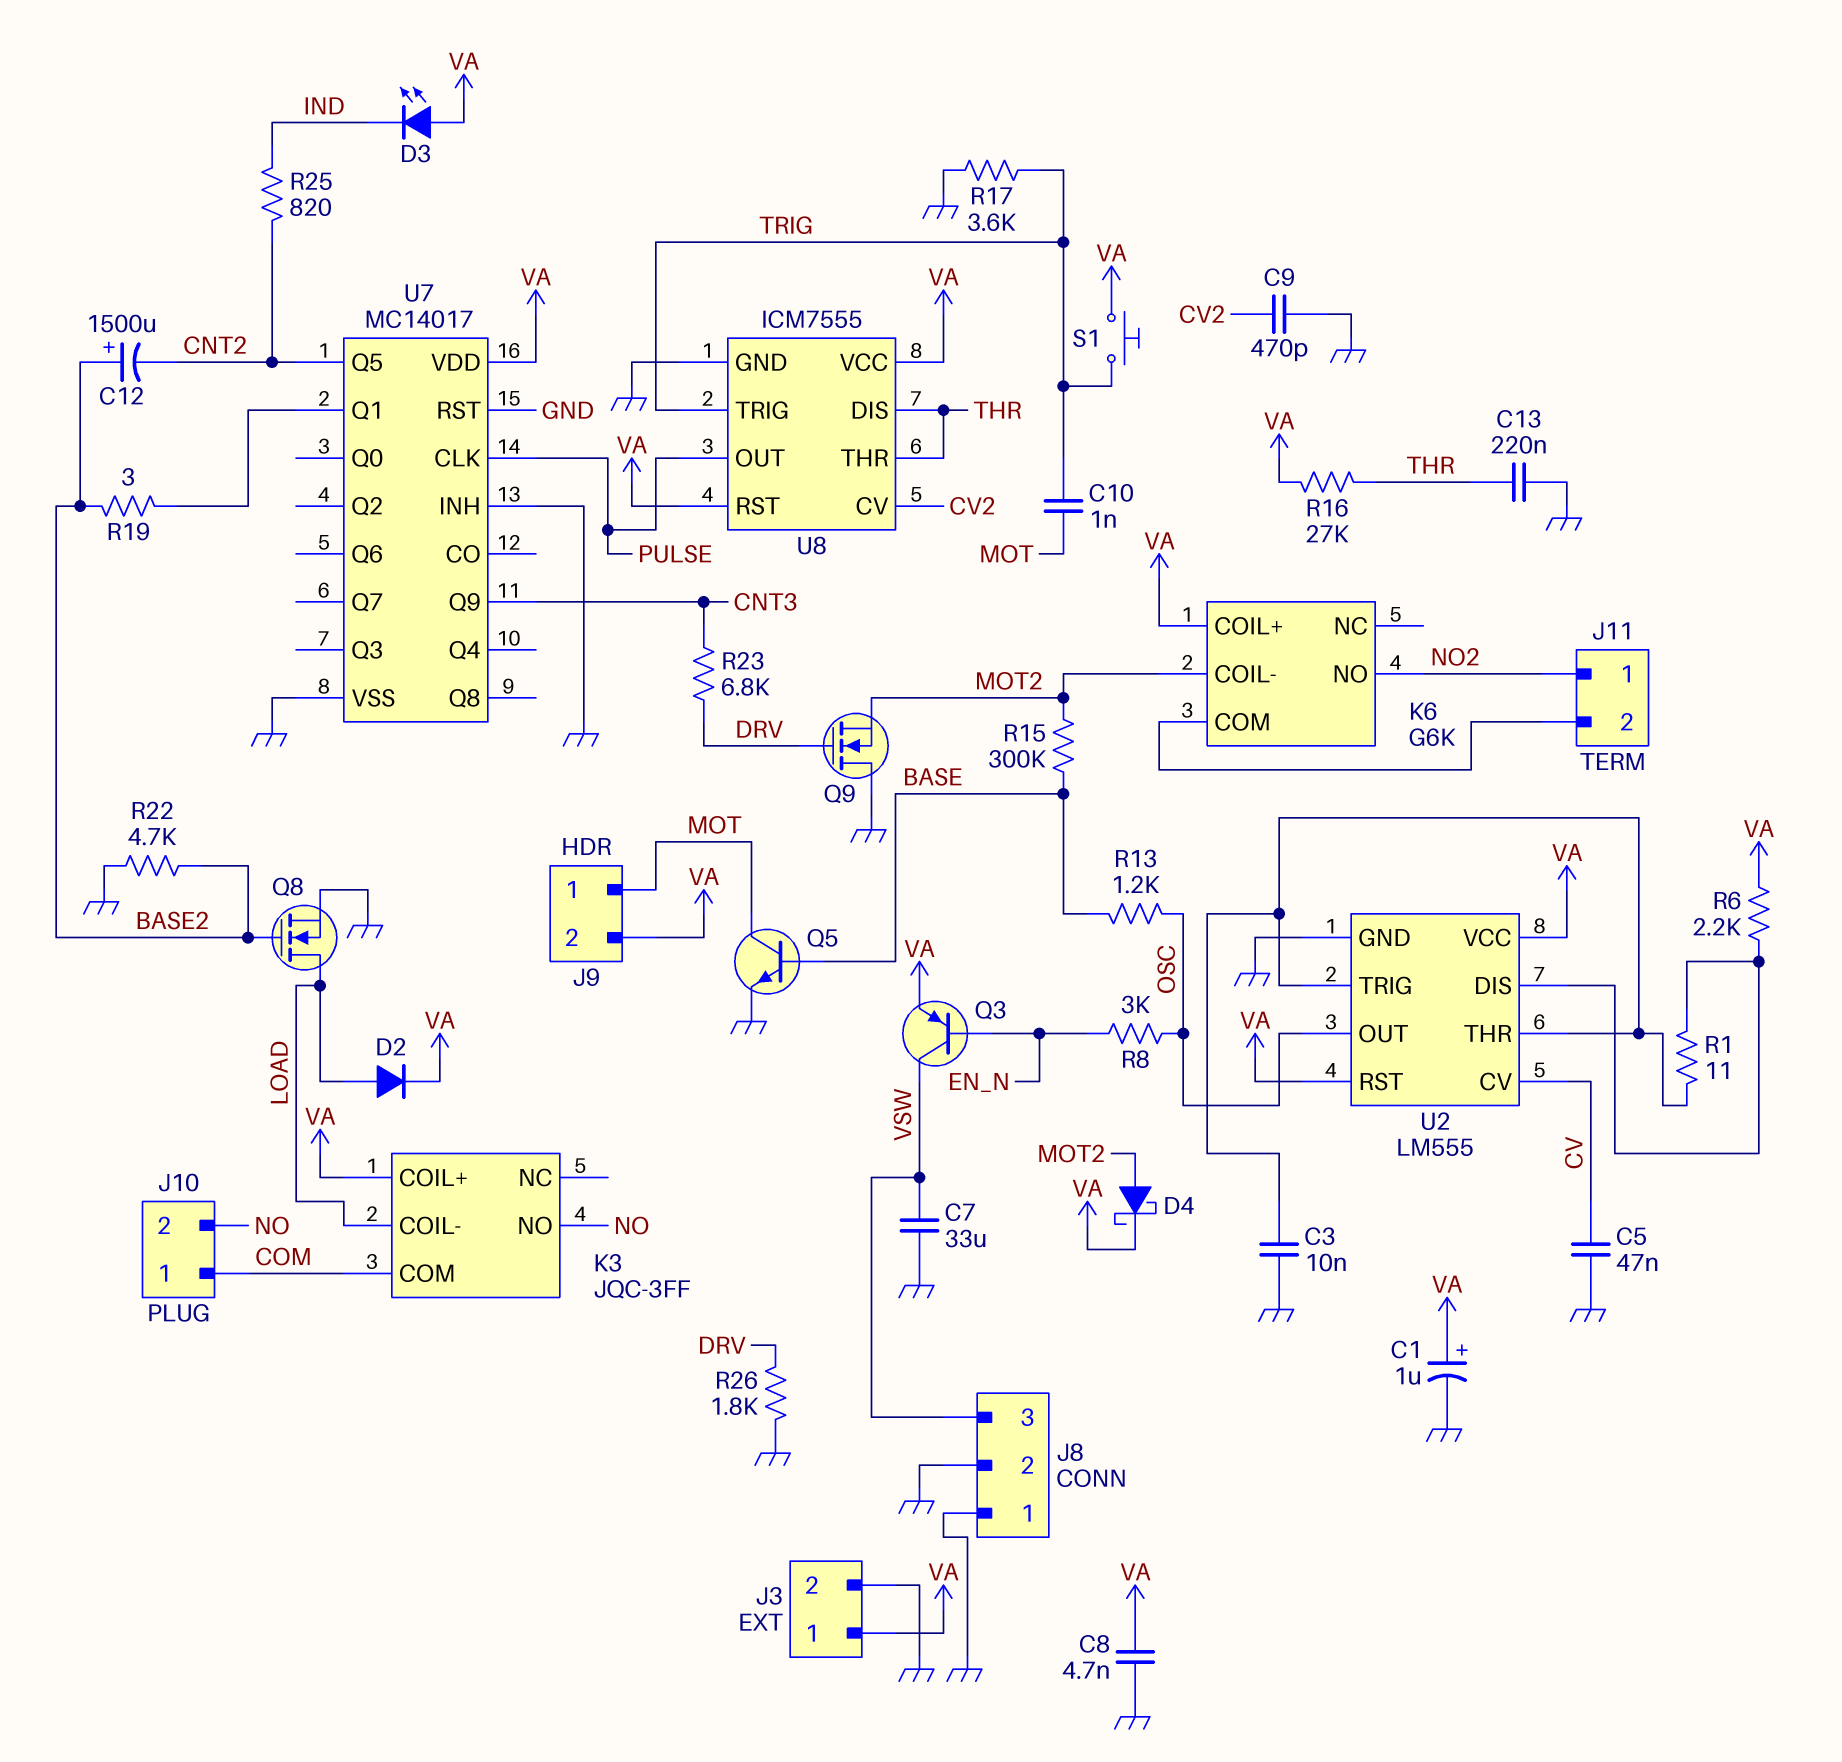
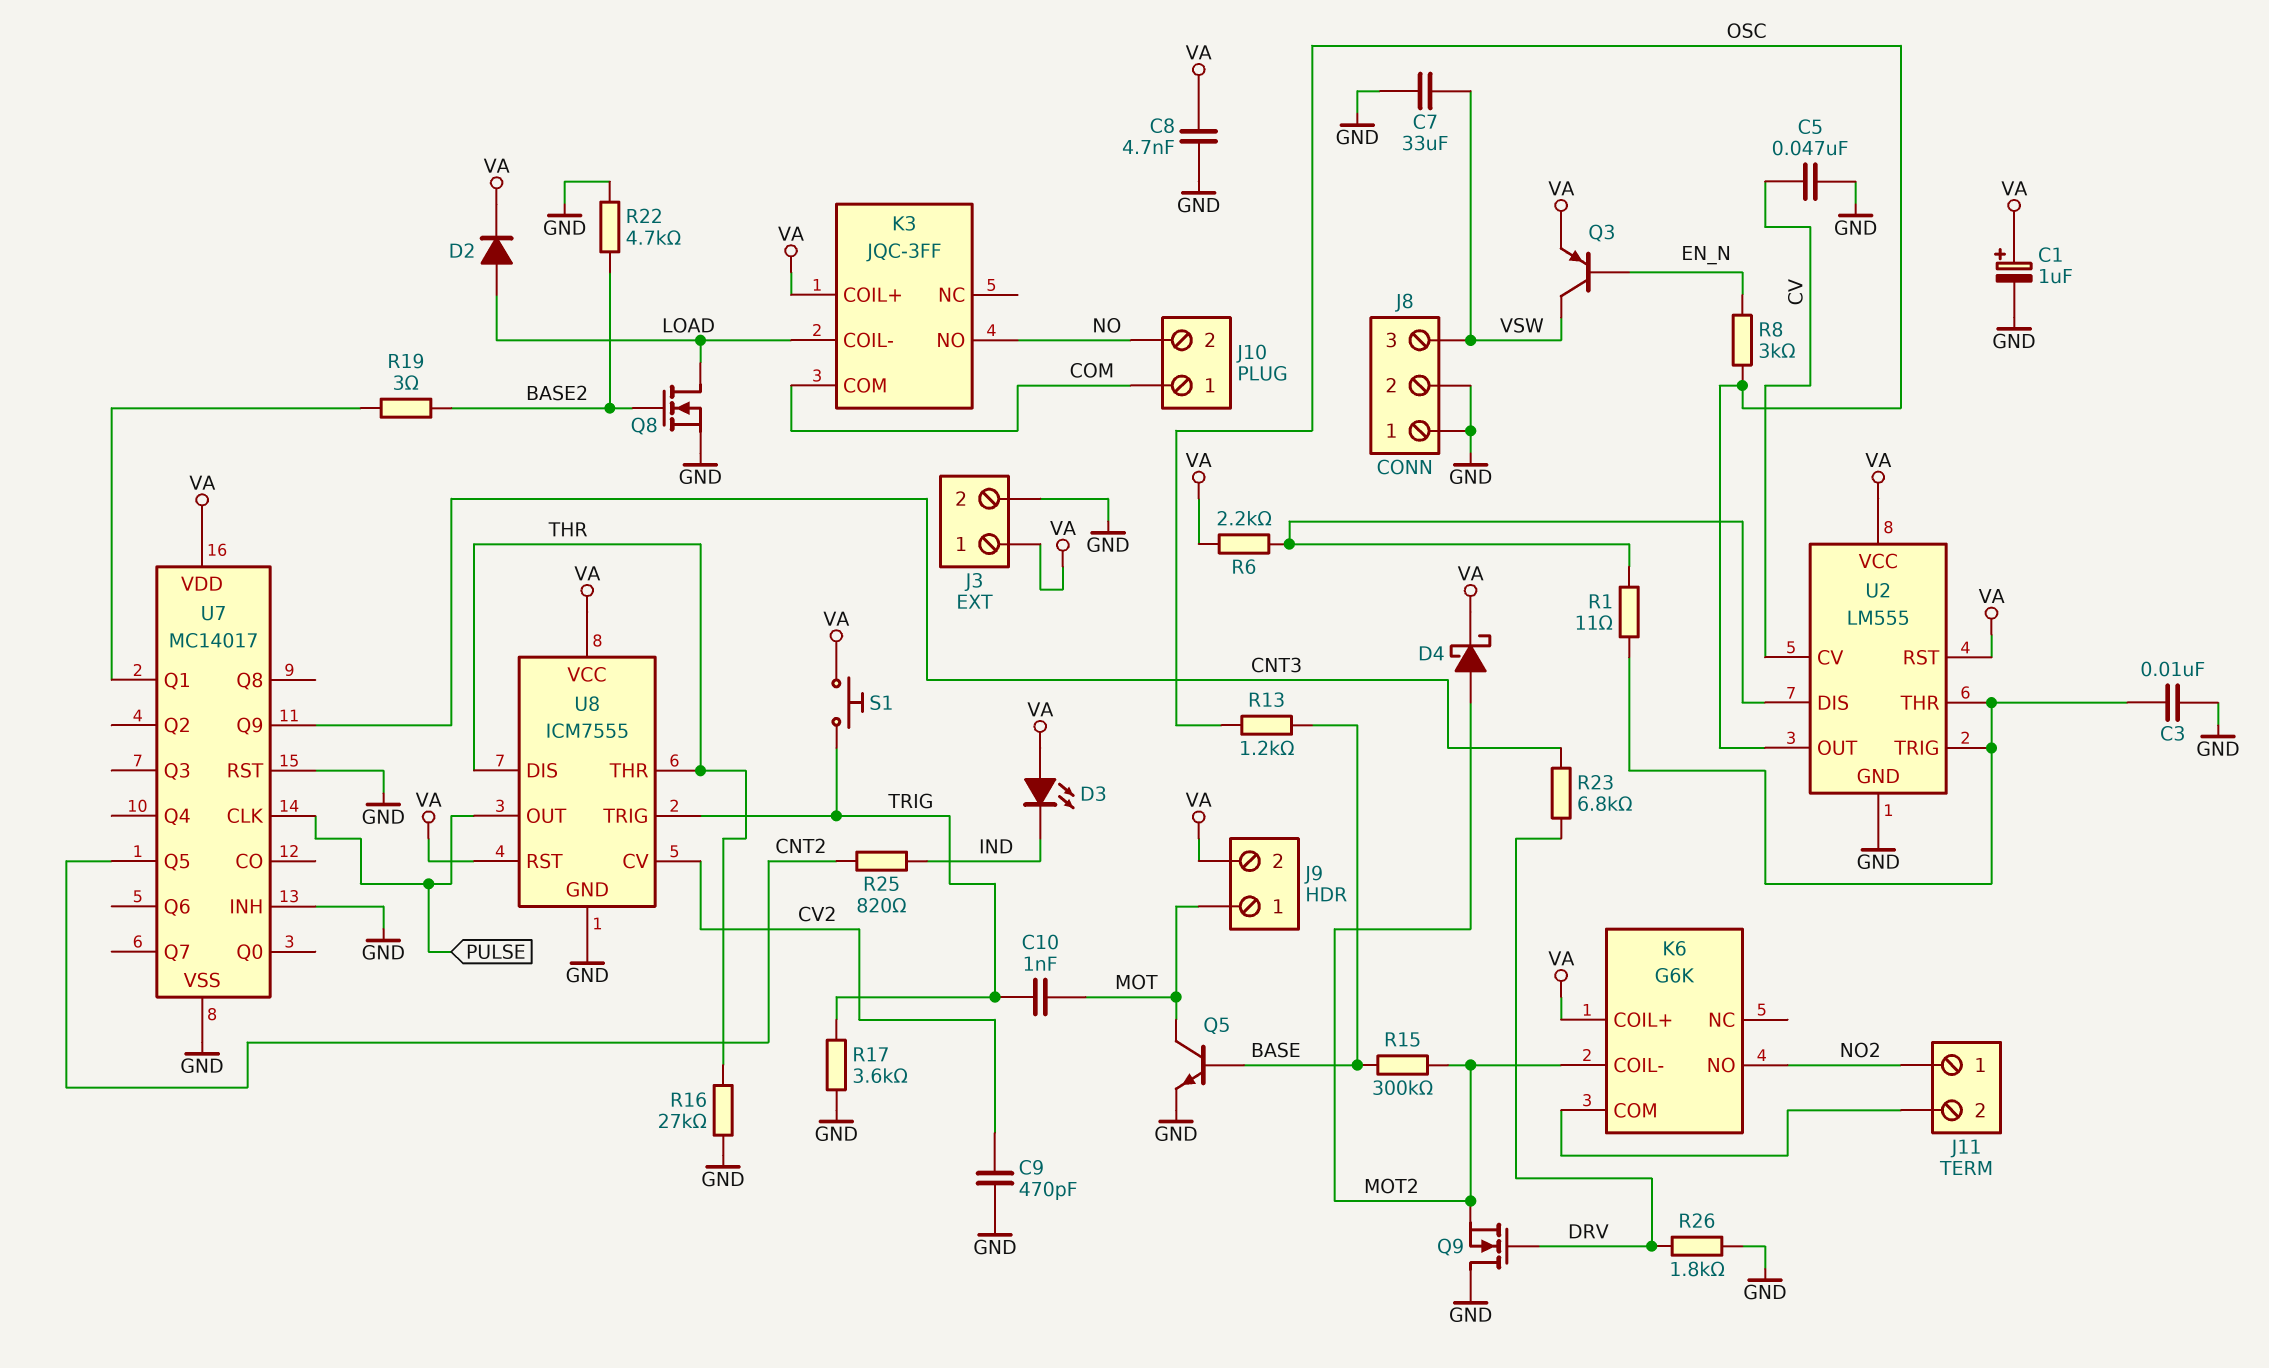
C12: 1500uF (plus BASE2, minus CNT2) -> none
C13: 220nF (GND, THR) -> none
R16: 27k (THR, VA) -> 27k (GND, THR)

